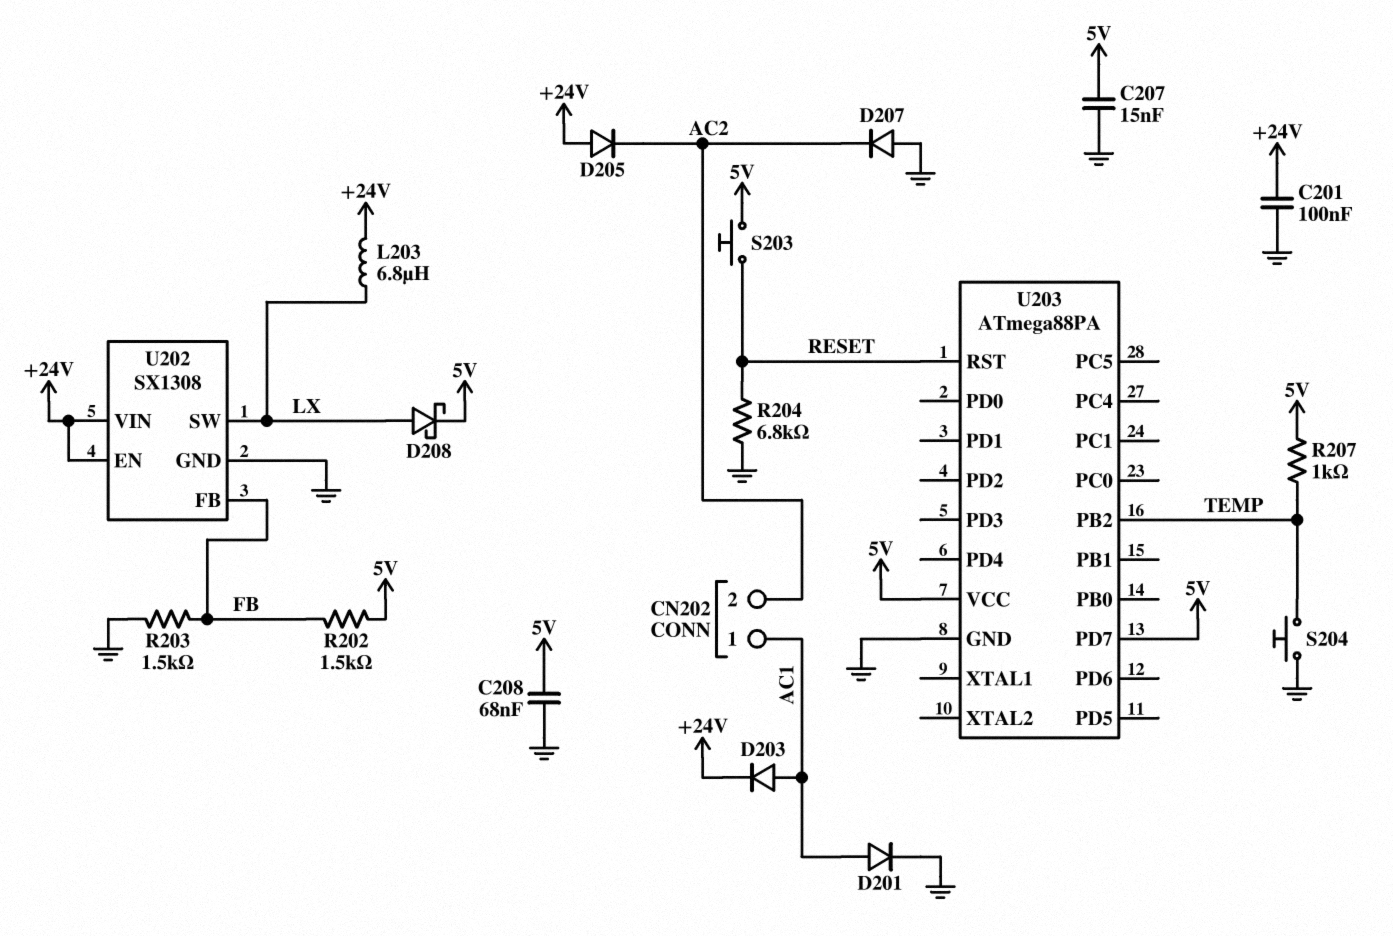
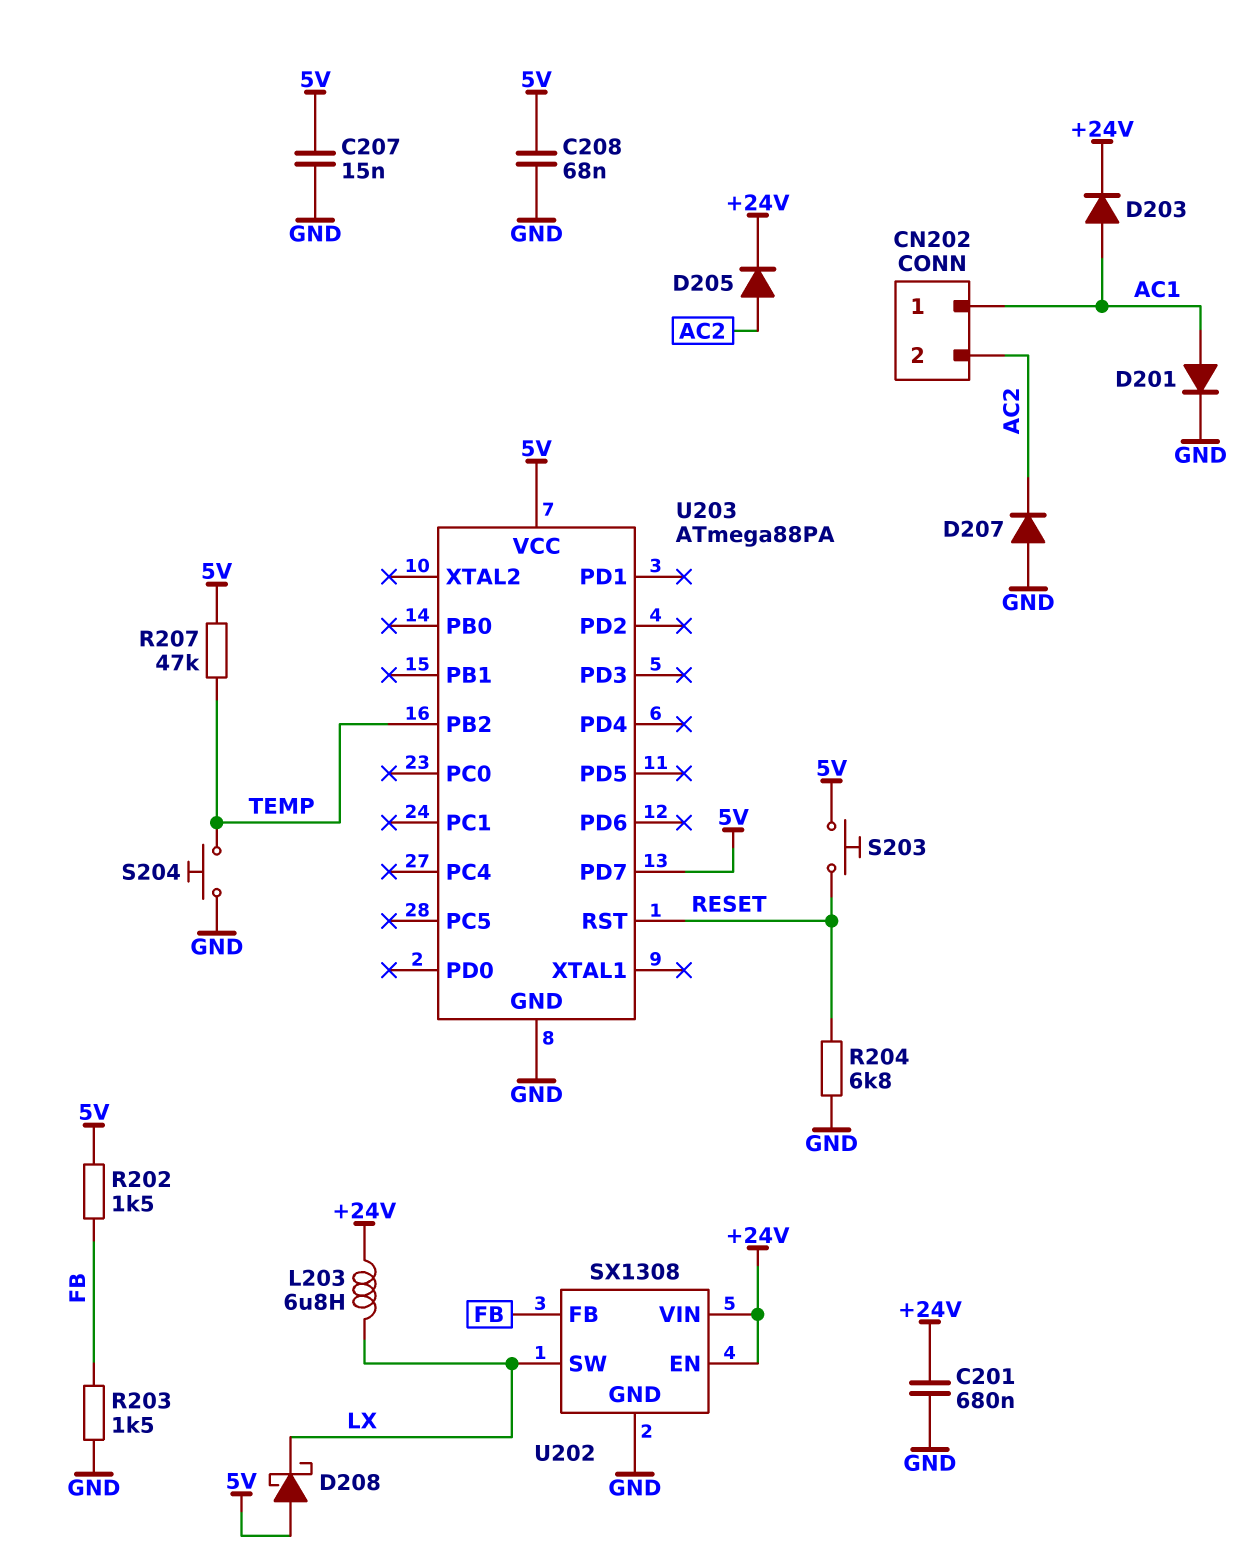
C201: 100nF (+24V, GND) -> 680nF (+24V, GND)
D205: diode (A +24V, K AC2) -> diode (A AC2, K +24V)
D208: schottky (A LX, K 5V) -> schottky (A 5V, K LX)
R207: 1k (5V, TEMP) -> 47k (5V, TEMP)

